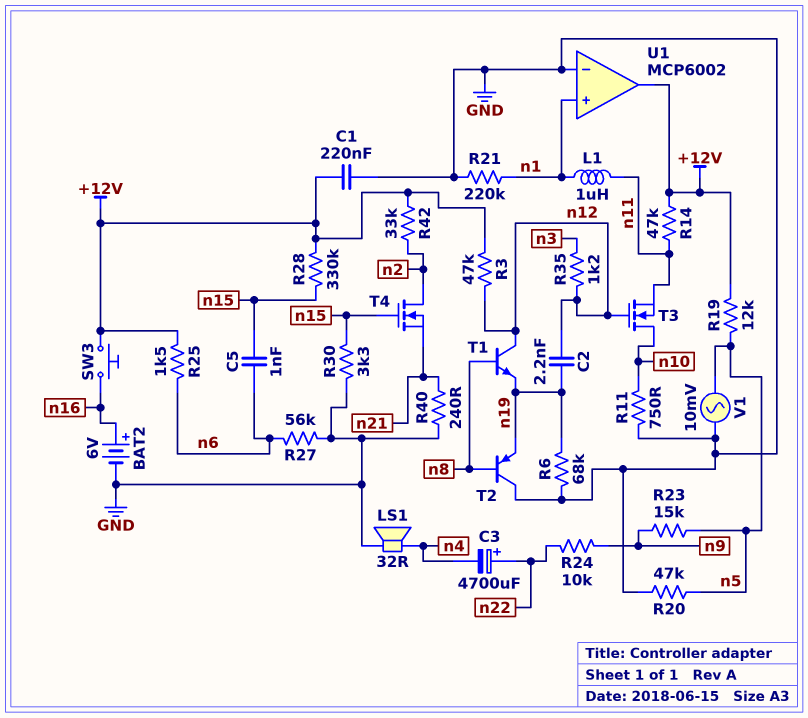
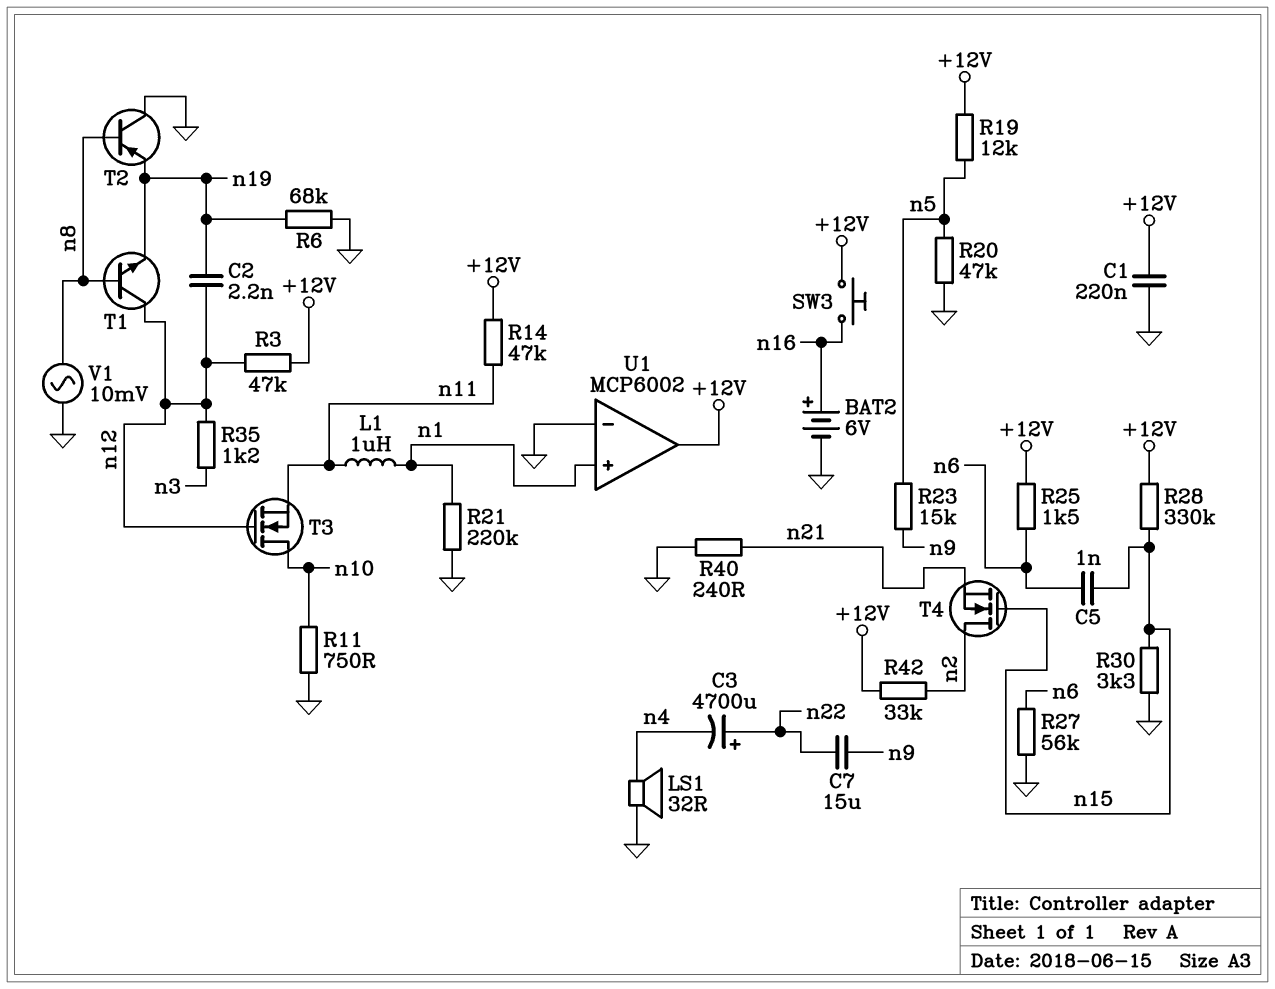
C7: none -> 15uF (n9, n22)
R24: 10k (n9, n22) -> none
V1: AC 10mV (GND, n5) -> AC 10mV (GND, n8)

